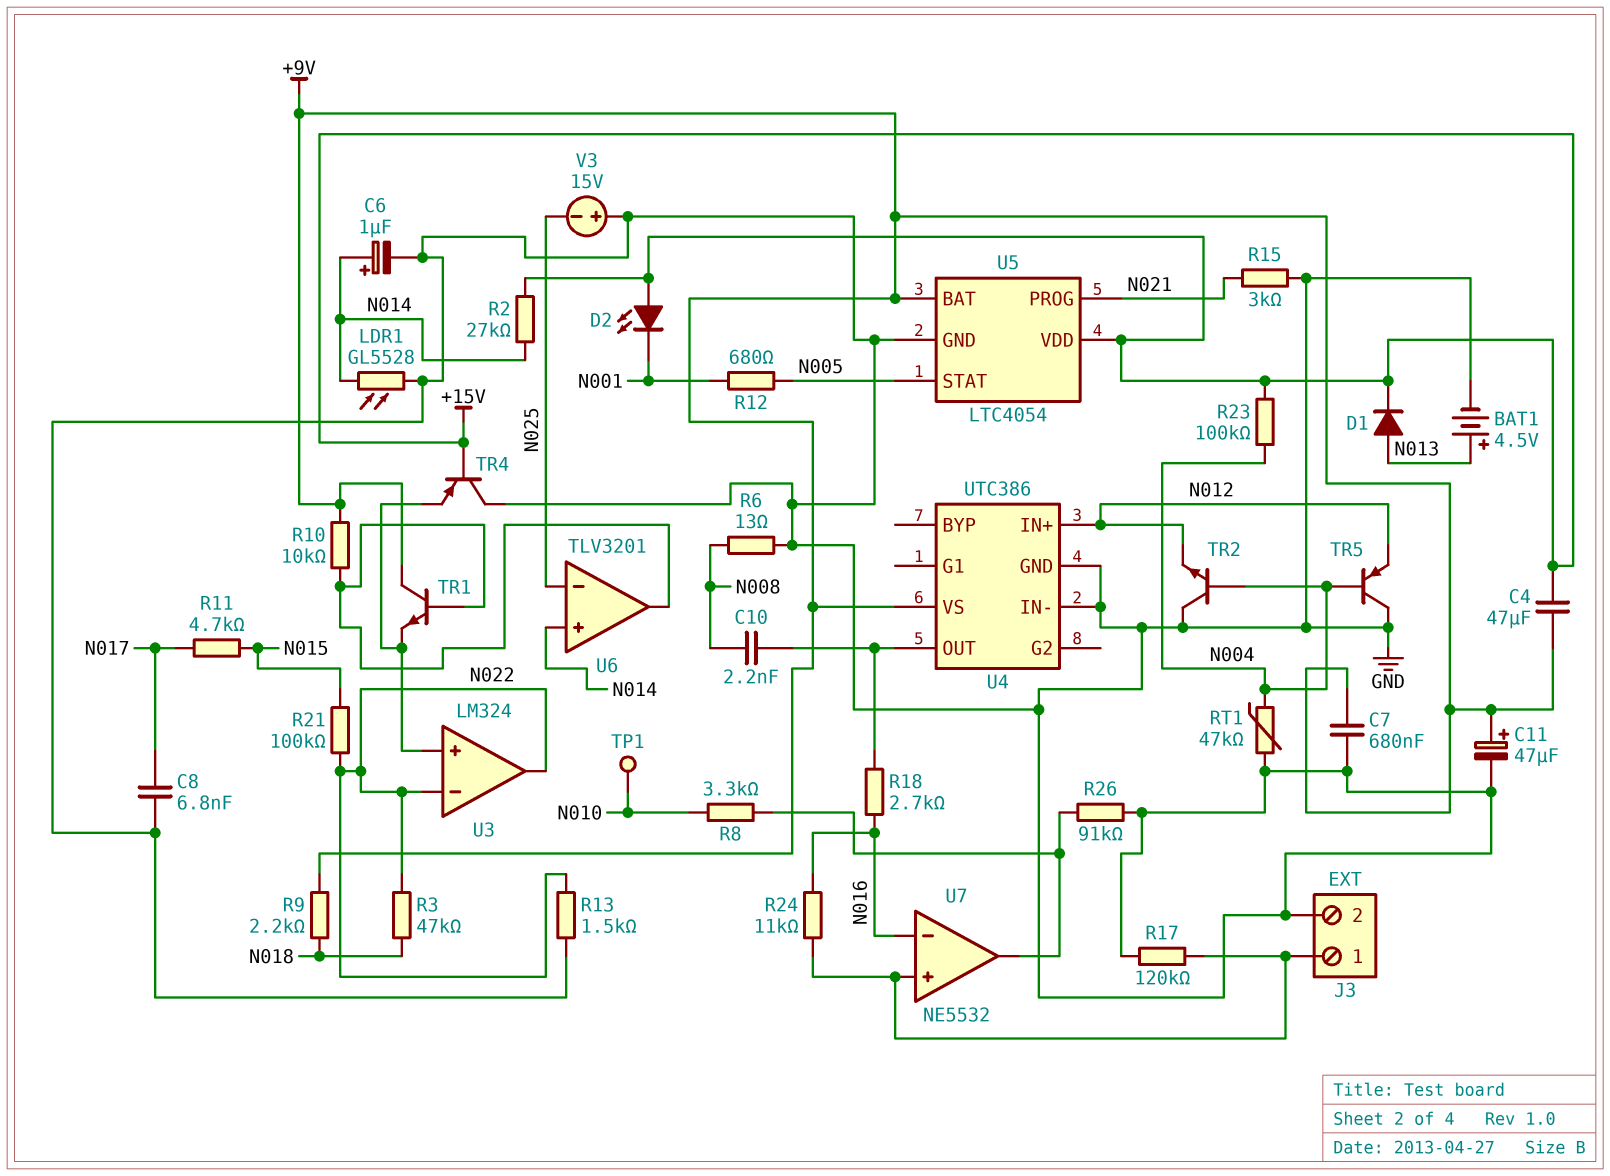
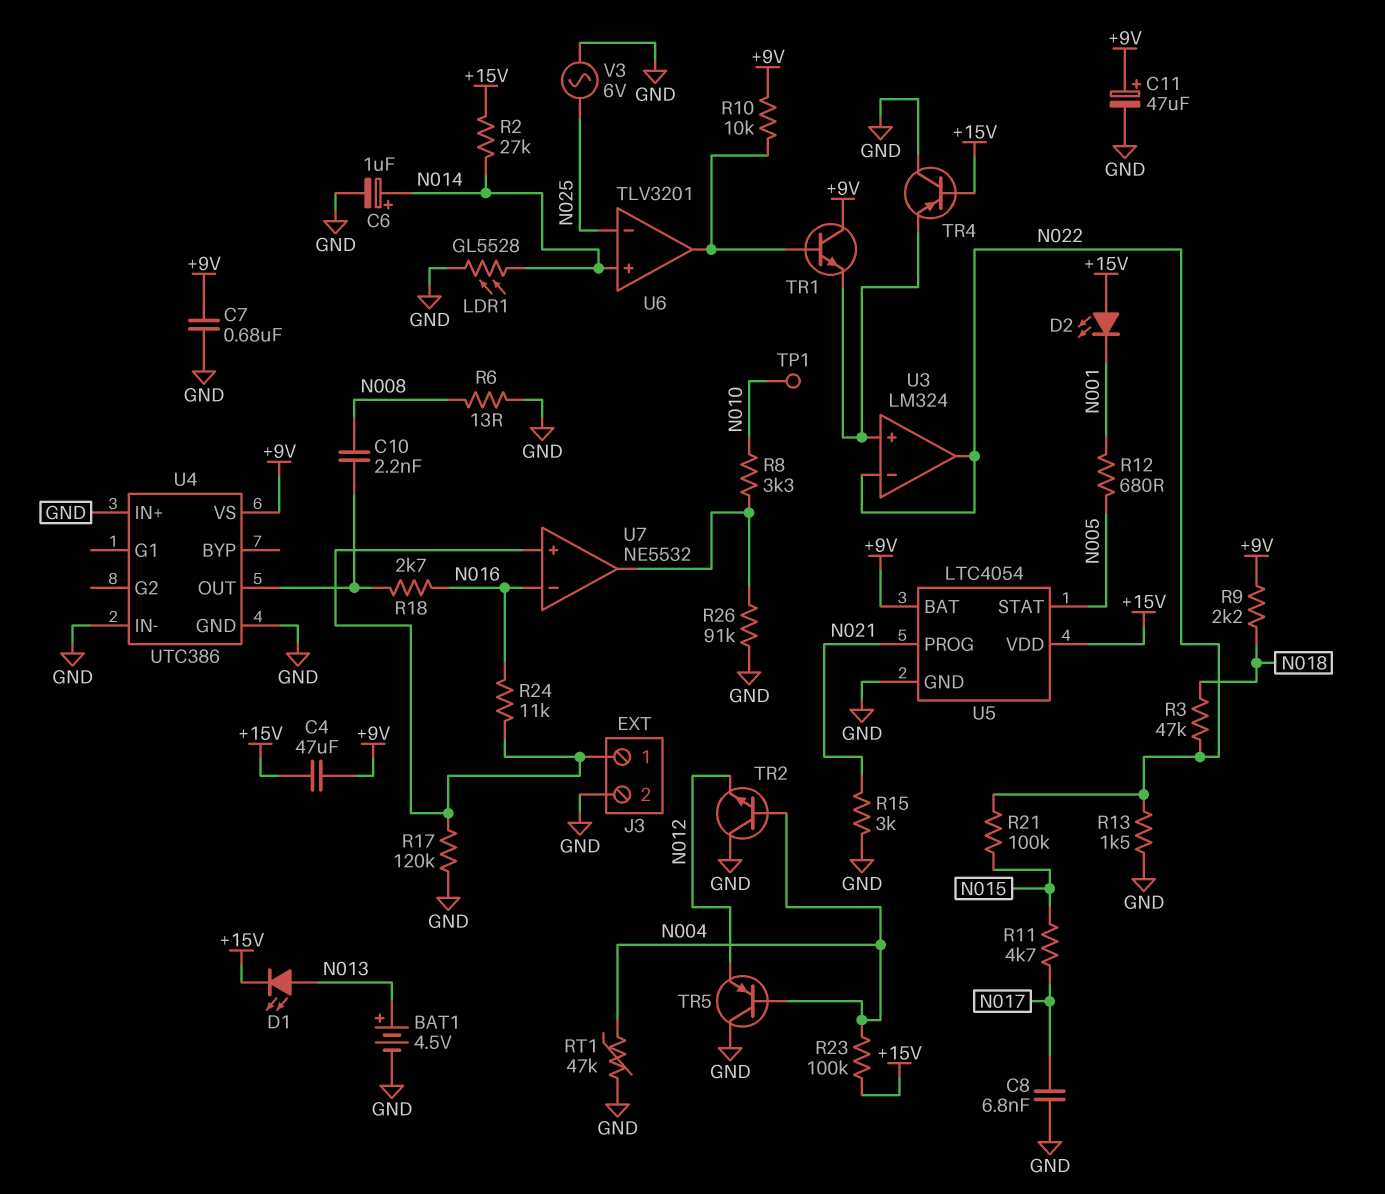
D1: diode (A N013, K +15V) -> LED (A N013, K +15V)
U4 pin IN+: N012 -> GND
V3: 15V (plus GND, minus N025) -> AC 6V (GND, N025)

